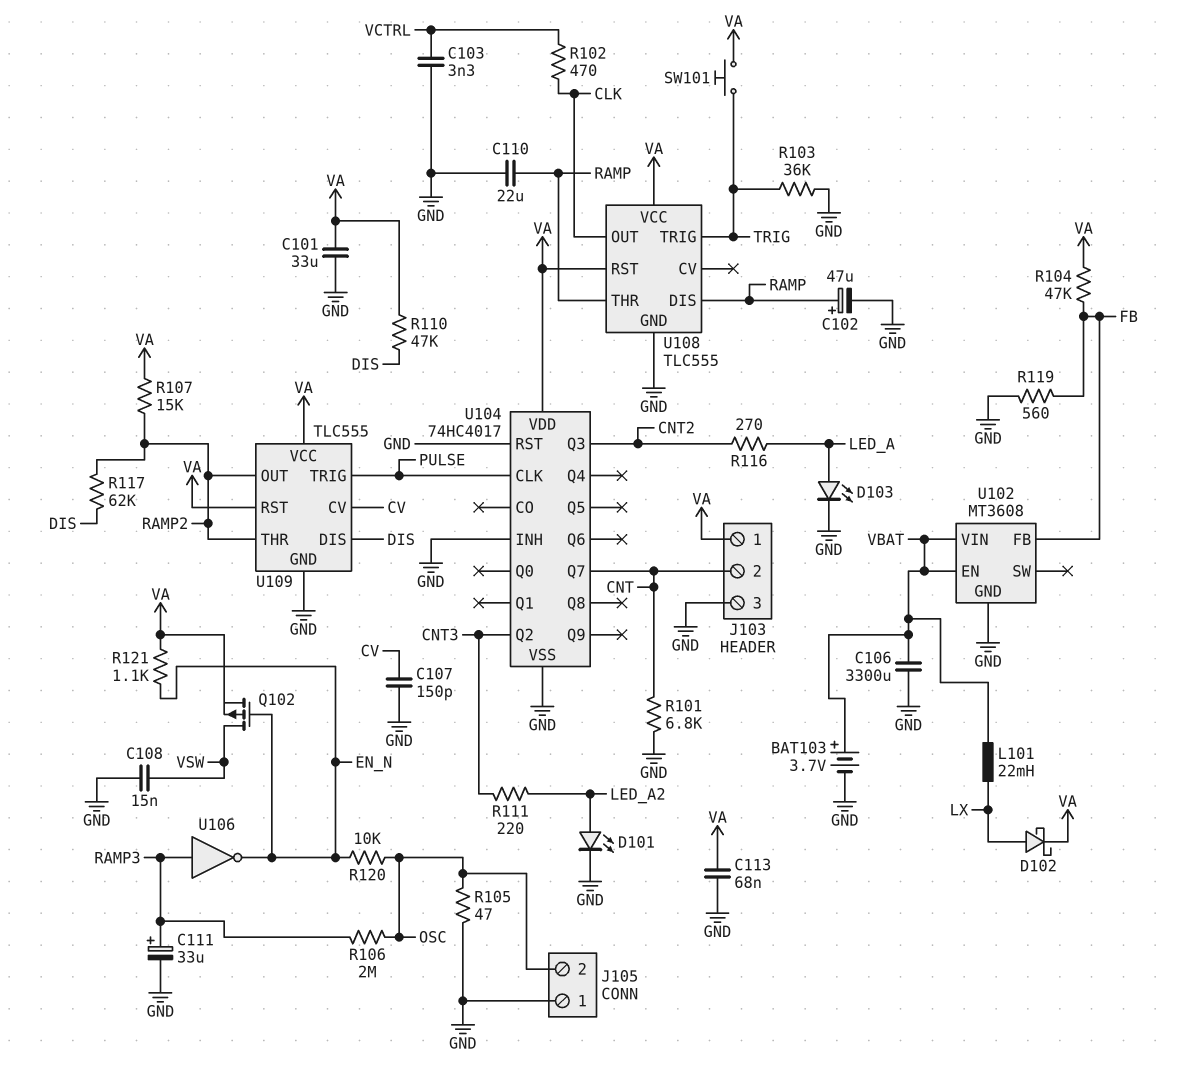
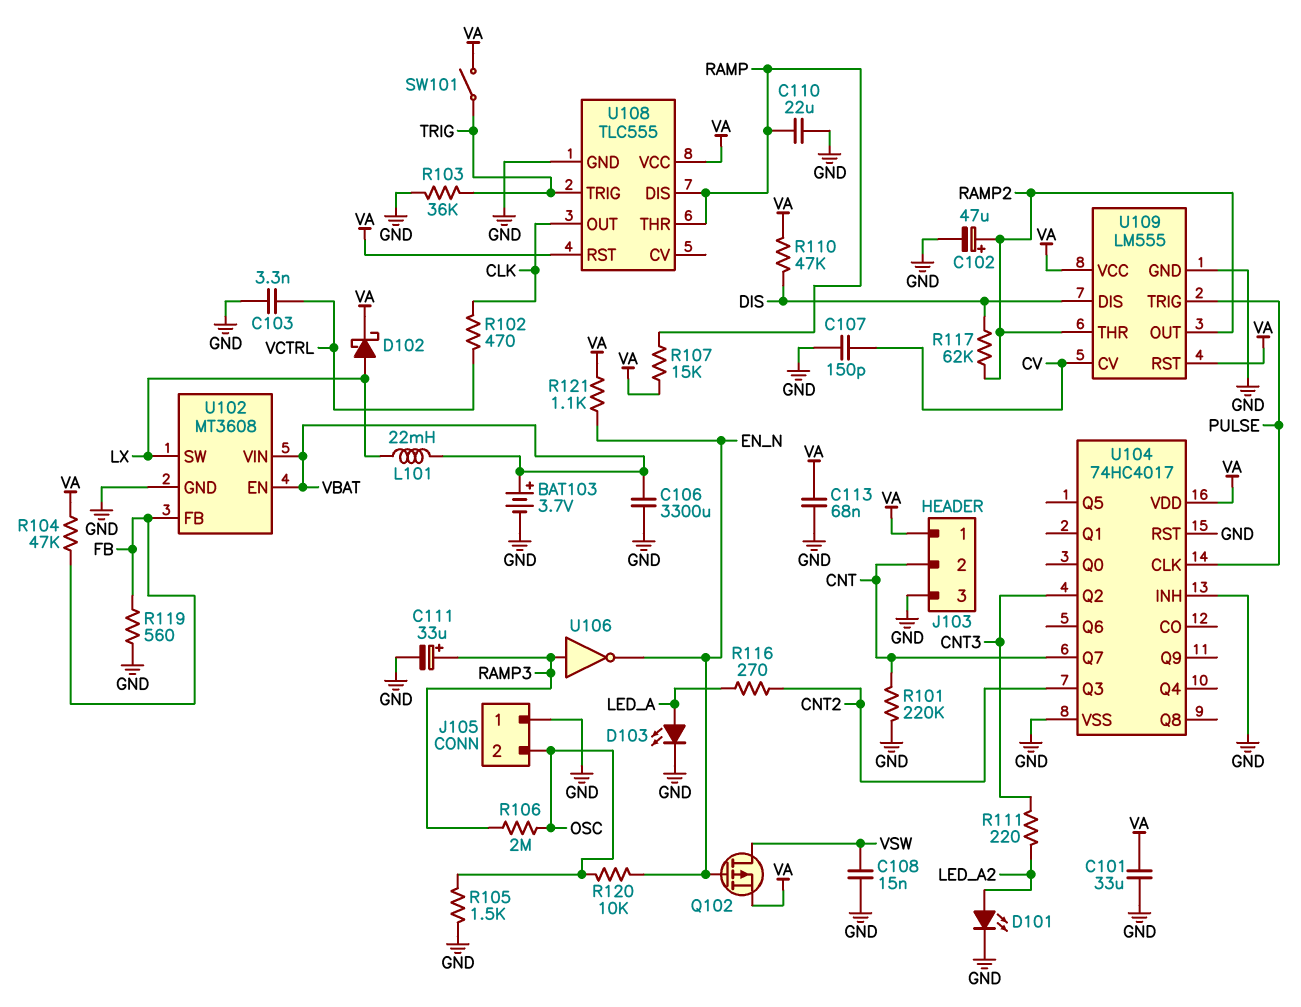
C102: 47uF (plus RAMP, minus GND) -> 47uF (plus RAMP2, minus GND)
R101: 6.8k (CNT, GND) -> 220k (CNT, GND)
R105: 47 (GND, OSC) -> 1.5k (GND, OSC)
R107: 15k (RAMP2, VA) -> 15k (RAMP, VA)
SW101: button (TRIG, VA) -> switch (TRIG, VA)
U102 pin SW: none -> LX
U109: TLC555 -> LM555

